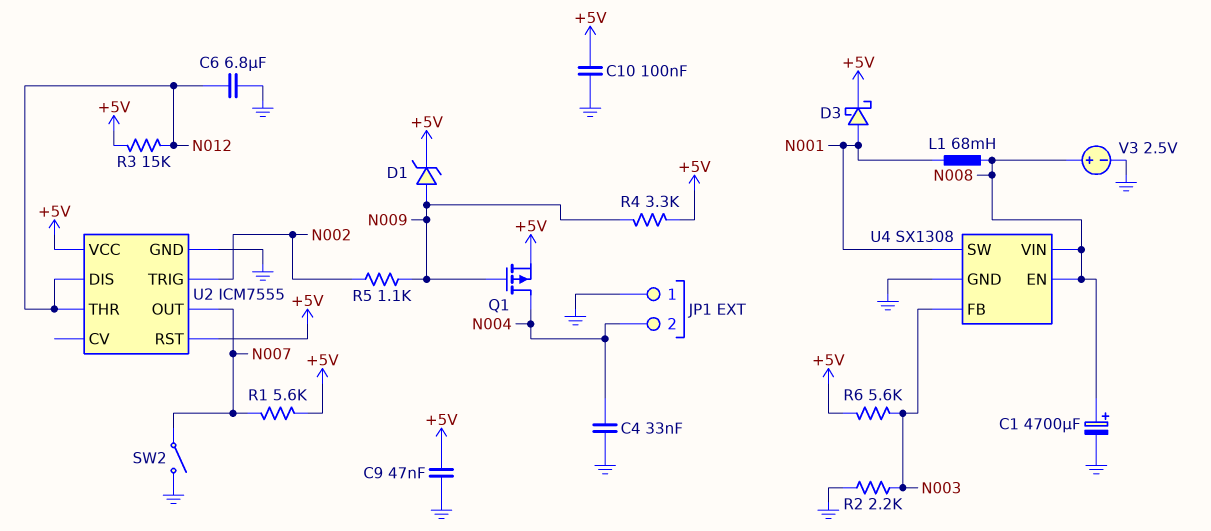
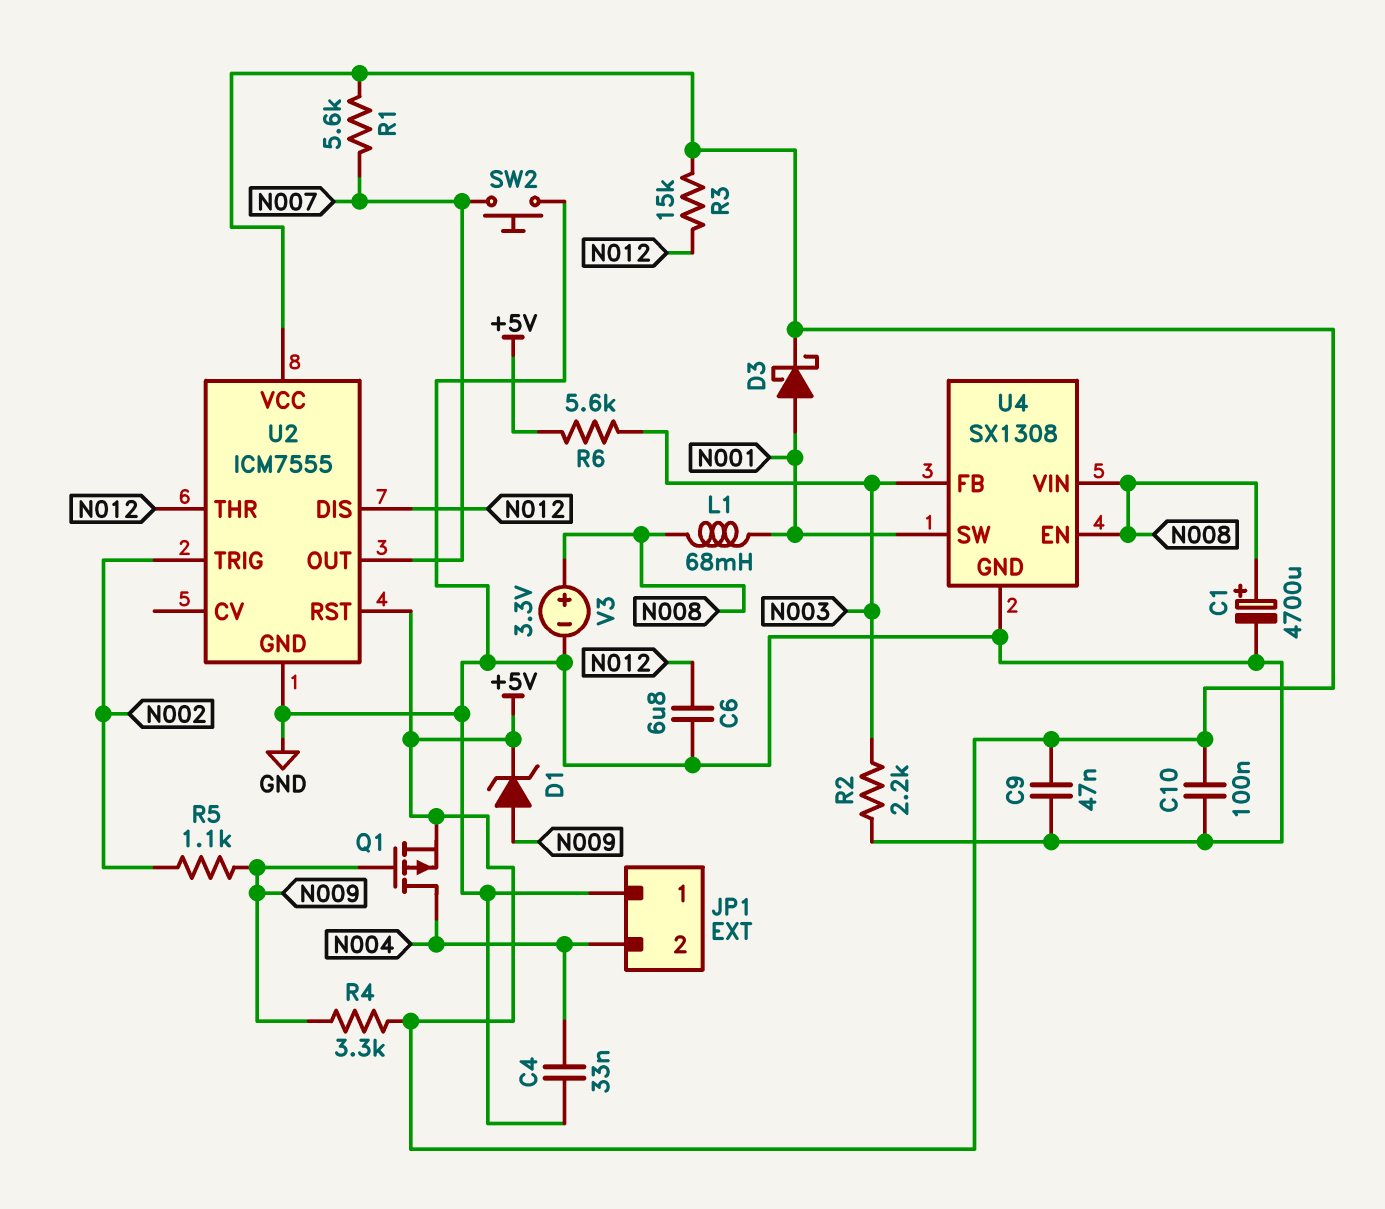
SW2: switch (GND, N007) -> button (GND, N007)
V3: 2.5V (plus N008, minus GND) -> 3.3V (plus N008, minus GND)

